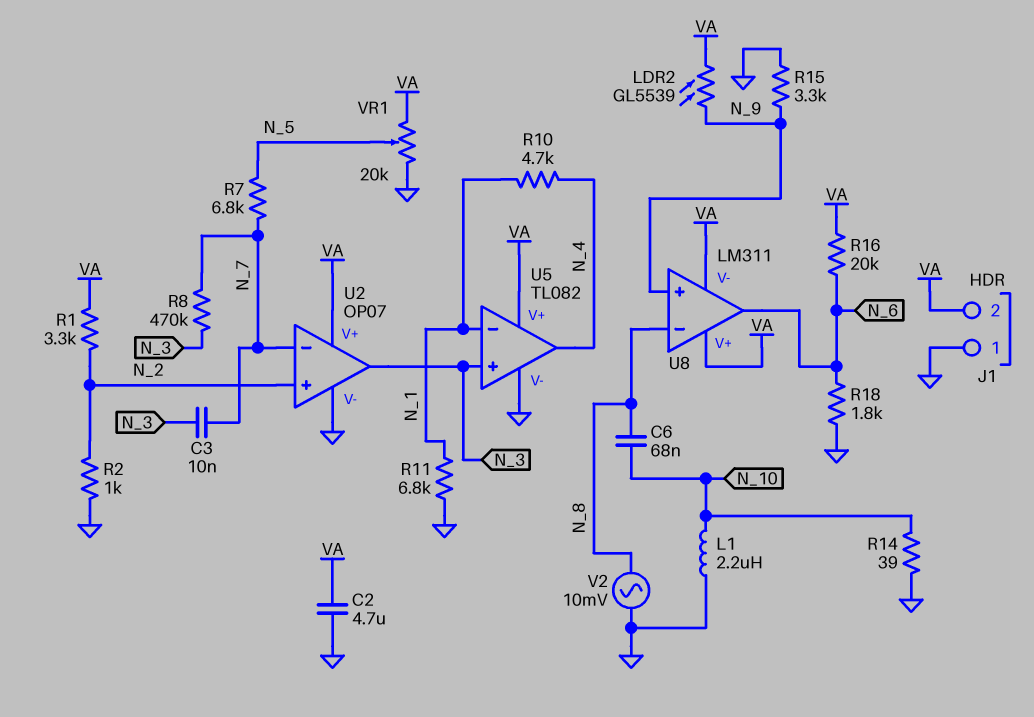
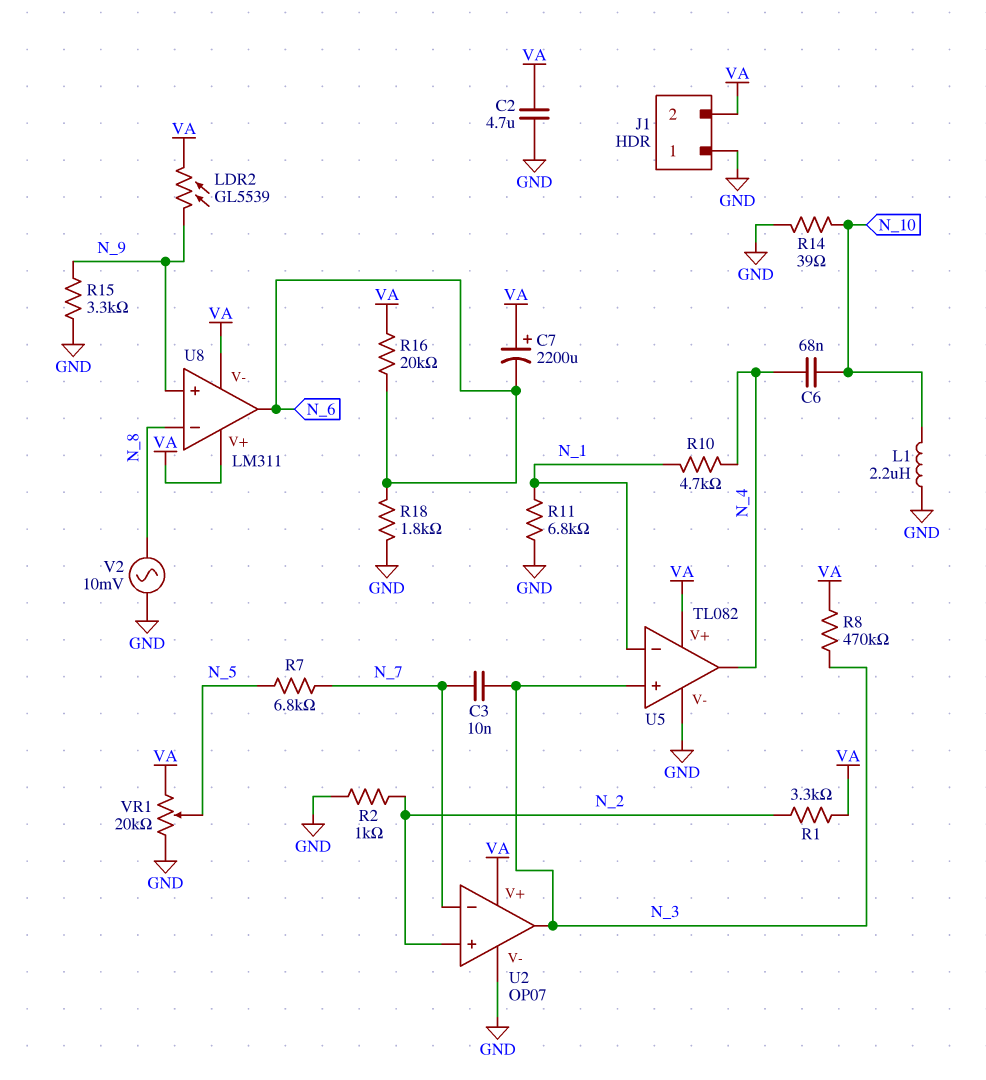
C6: 68nF (N_8, N_10) -> 68nF (N_4, N_10)
C7: none -> 2200uF (plus VA, minus N_6)
R8: 470k (N_3, N_7) -> 470k (N_3, VA)

